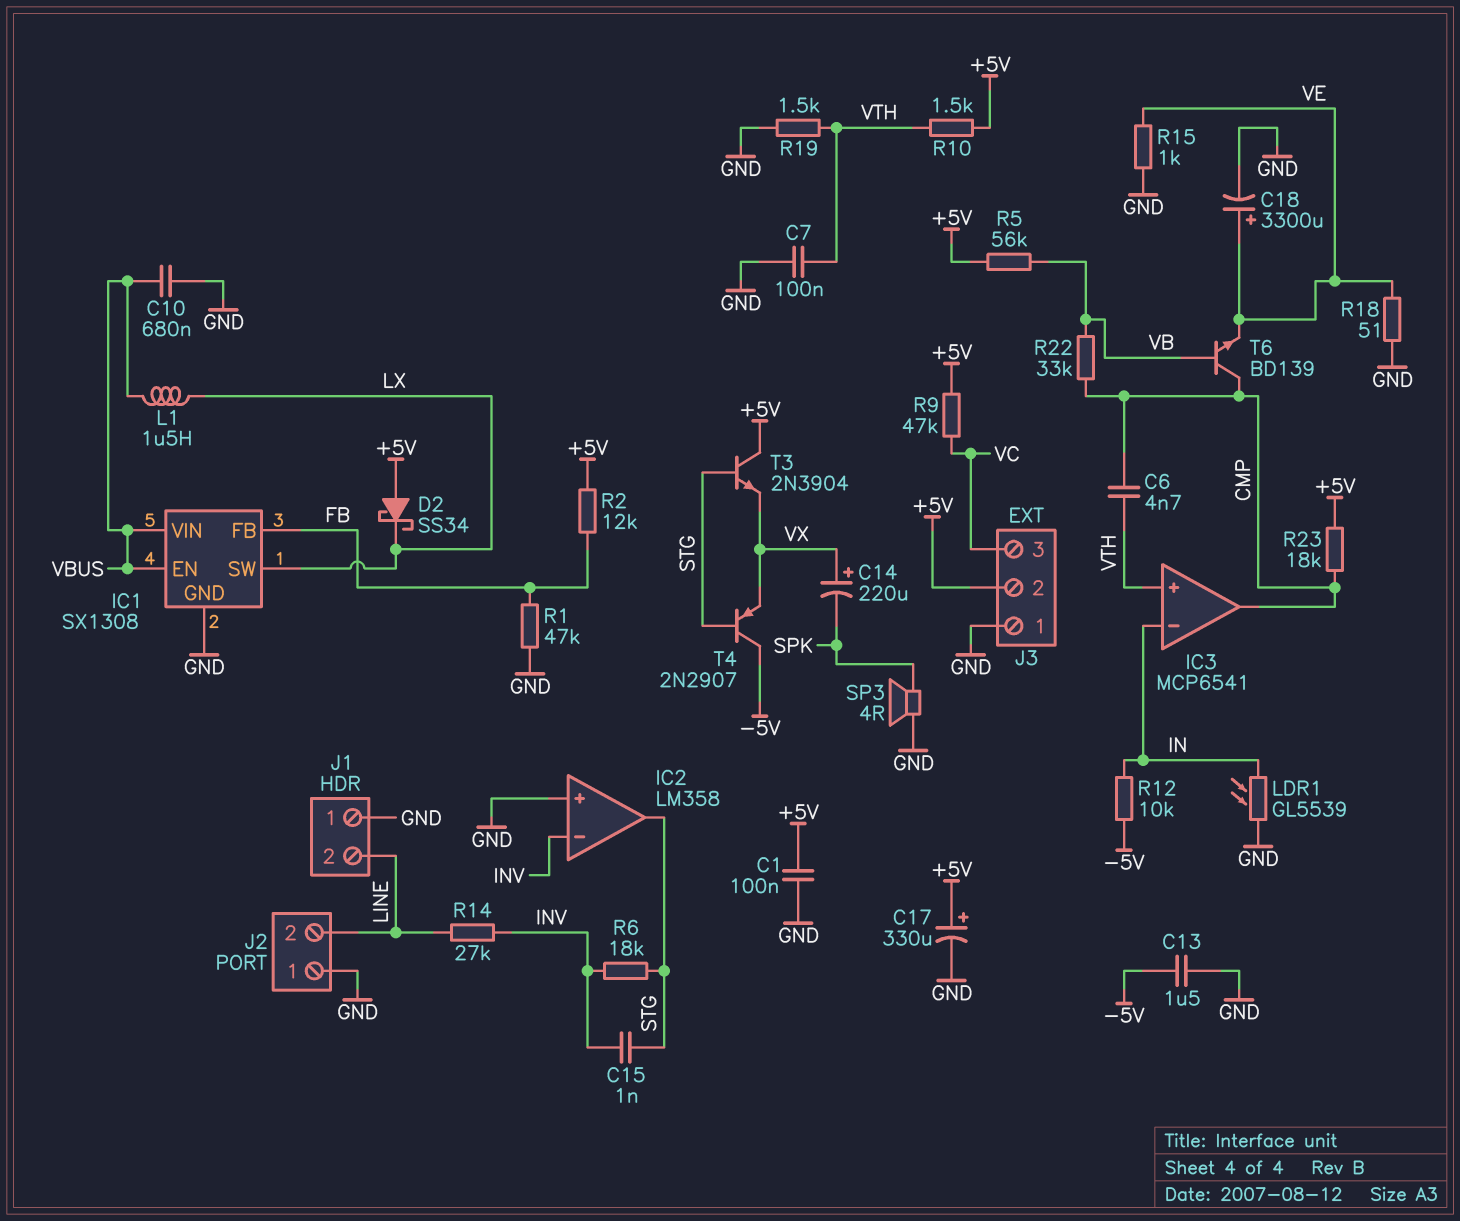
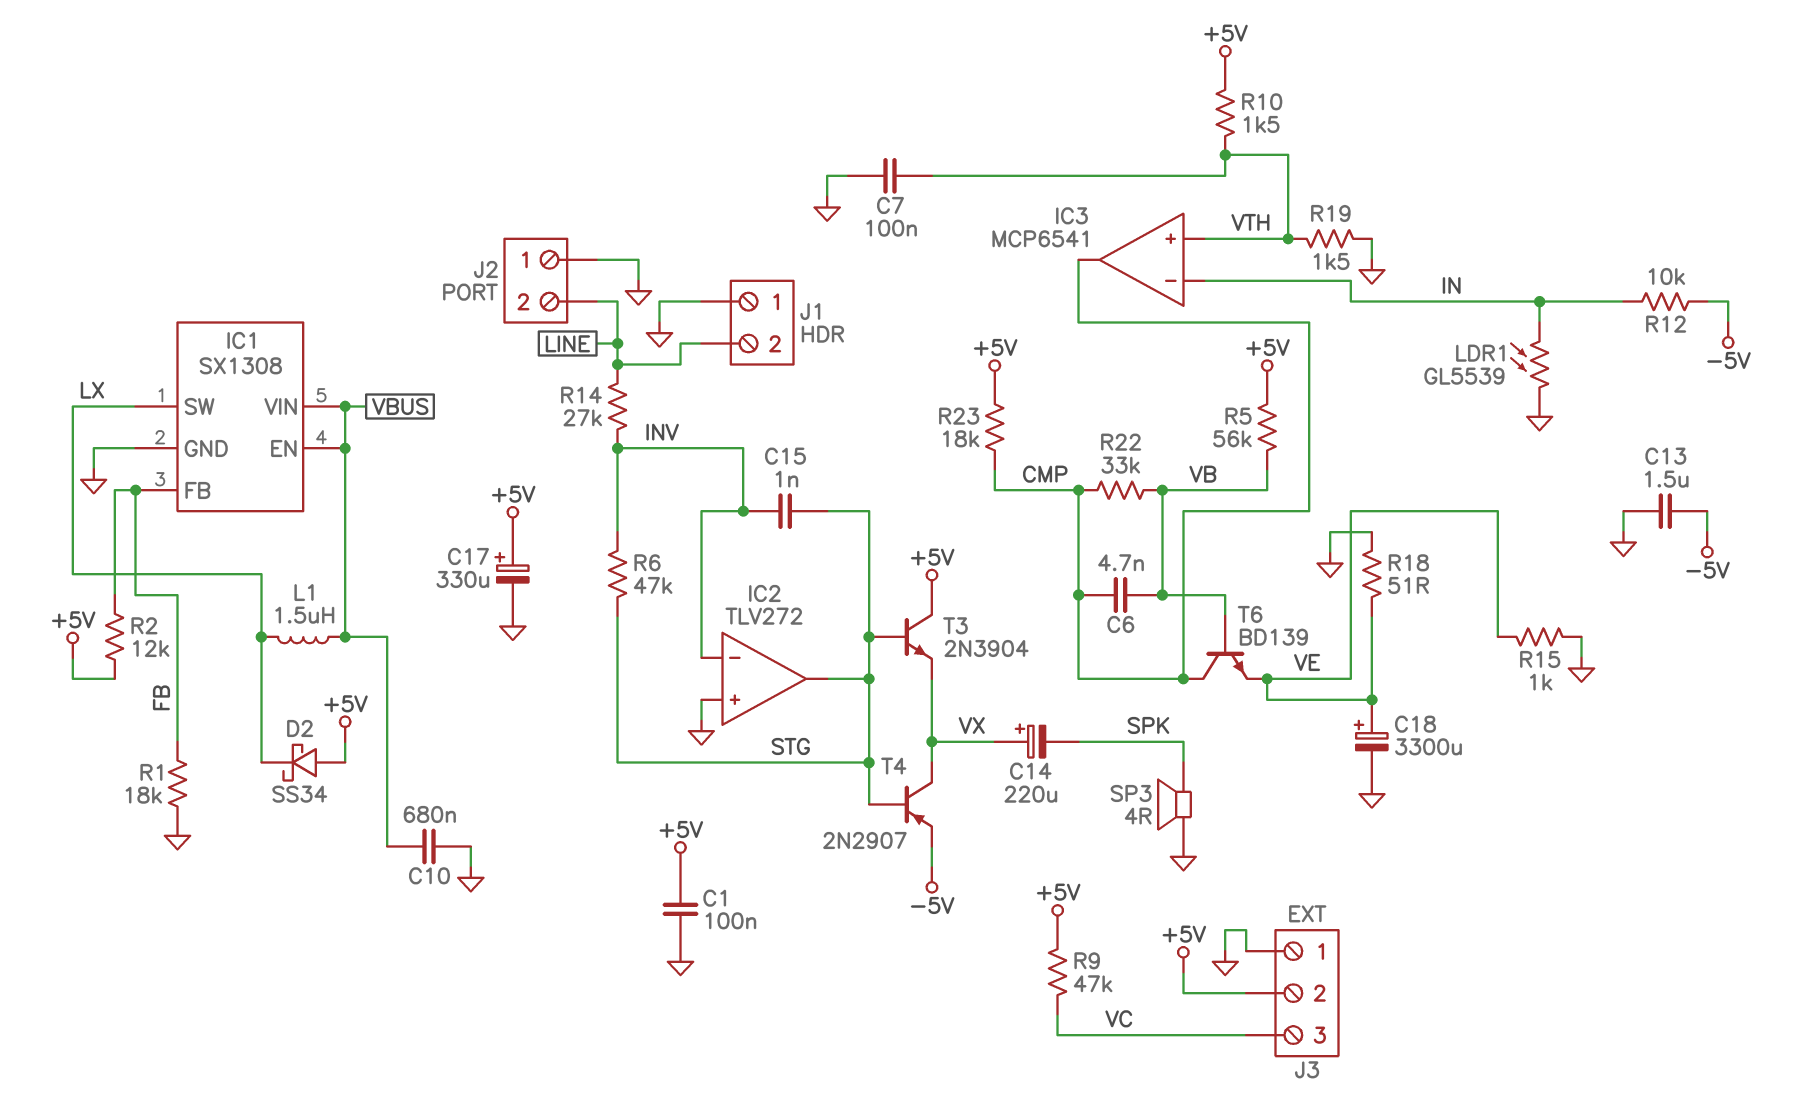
C6: 4.7nF (CMP, VTH) -> 4.7nF (CMP, VB)
IC2: LM358 -> TLV272
R1: 47k (FB, GND) -> 18k (FB, GND)
R6: 18k (INV, STG) -> 47k (INV, STG)
T4: PNP 2N2907 (B STG, C -5V, E VX) -> PNP 2N2907 (B STG, C VX, E -5V)

